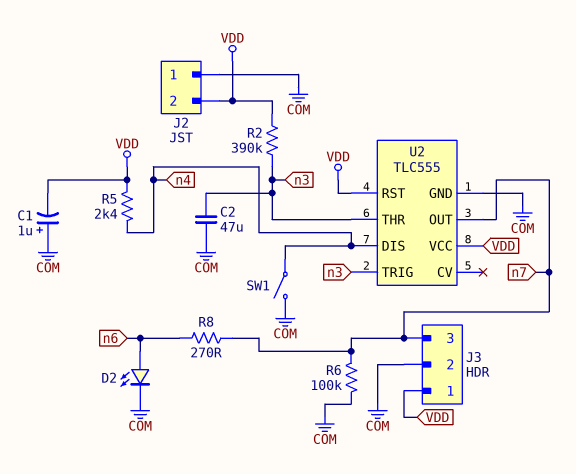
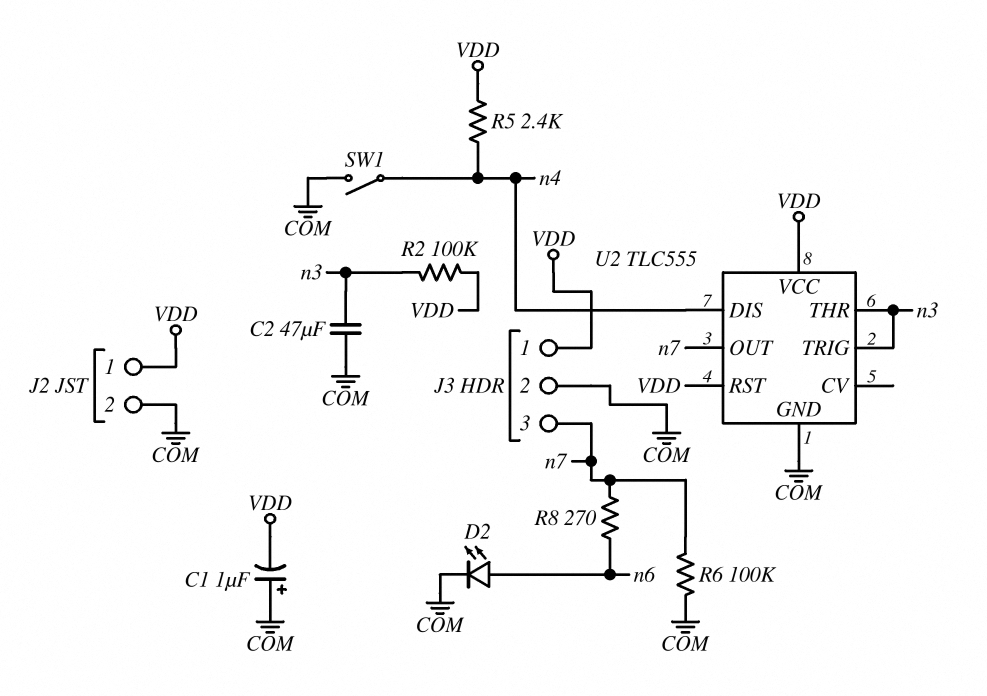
J2 pin 1: COM -> VDD
J2 pin 2: VDD -> COM
R2: 390k (VDD, n3) -> 100k (VDD, n3)

